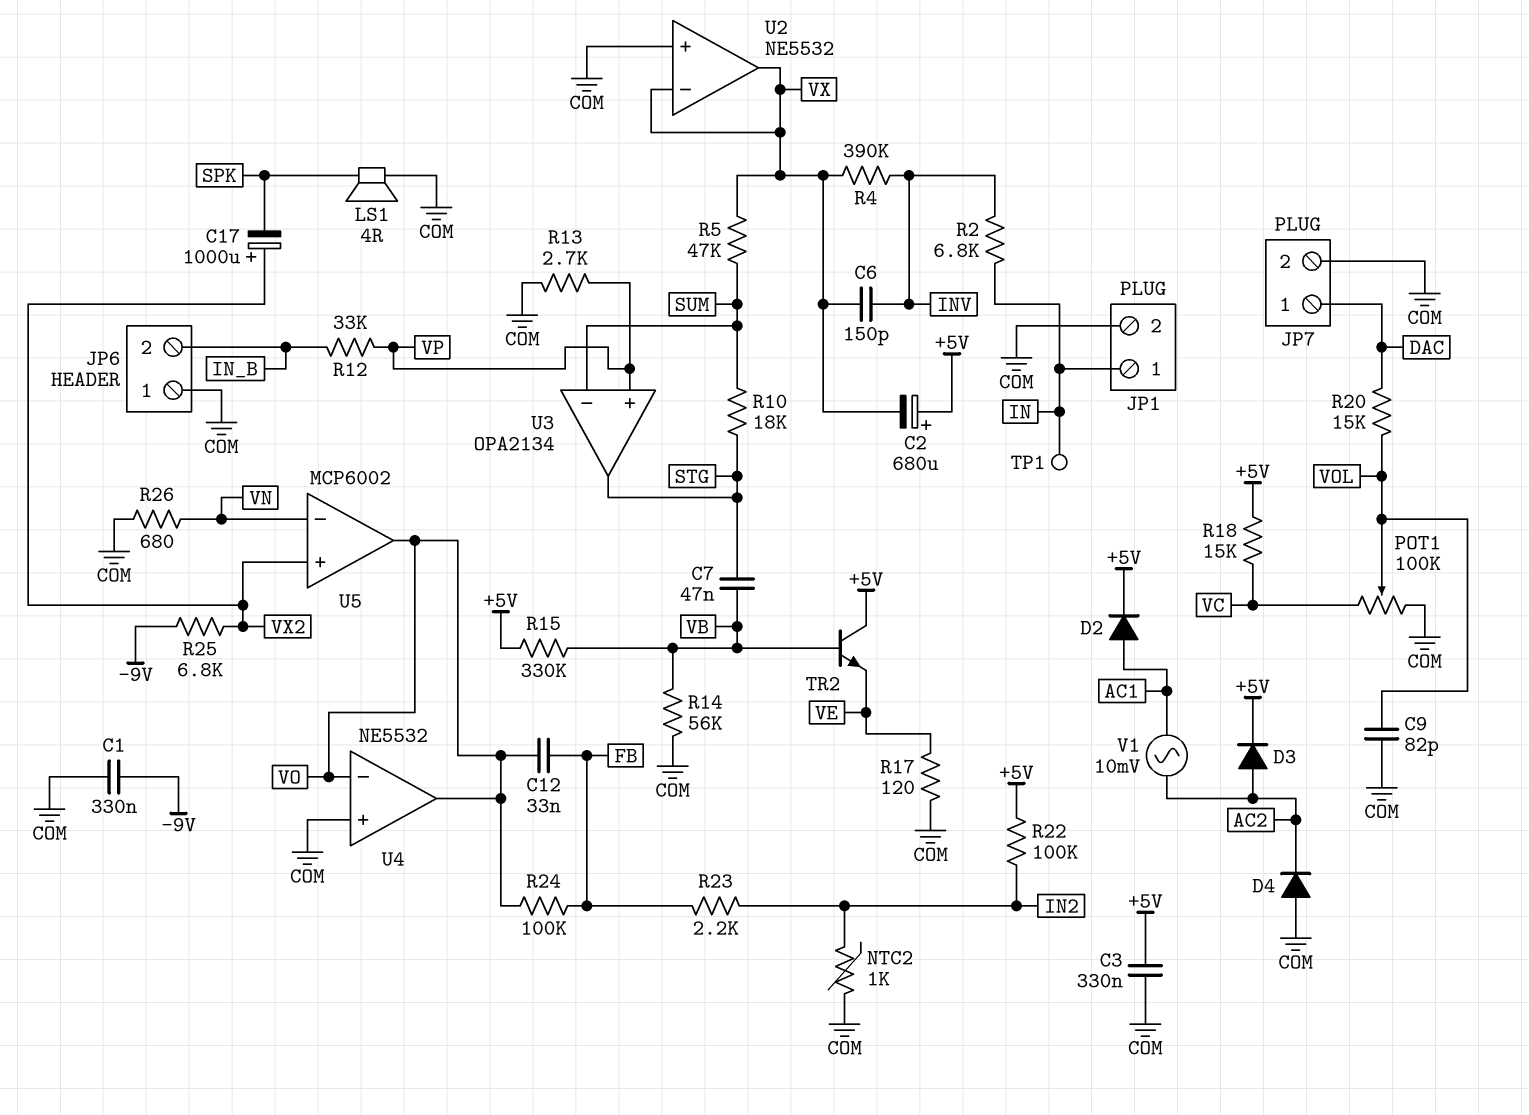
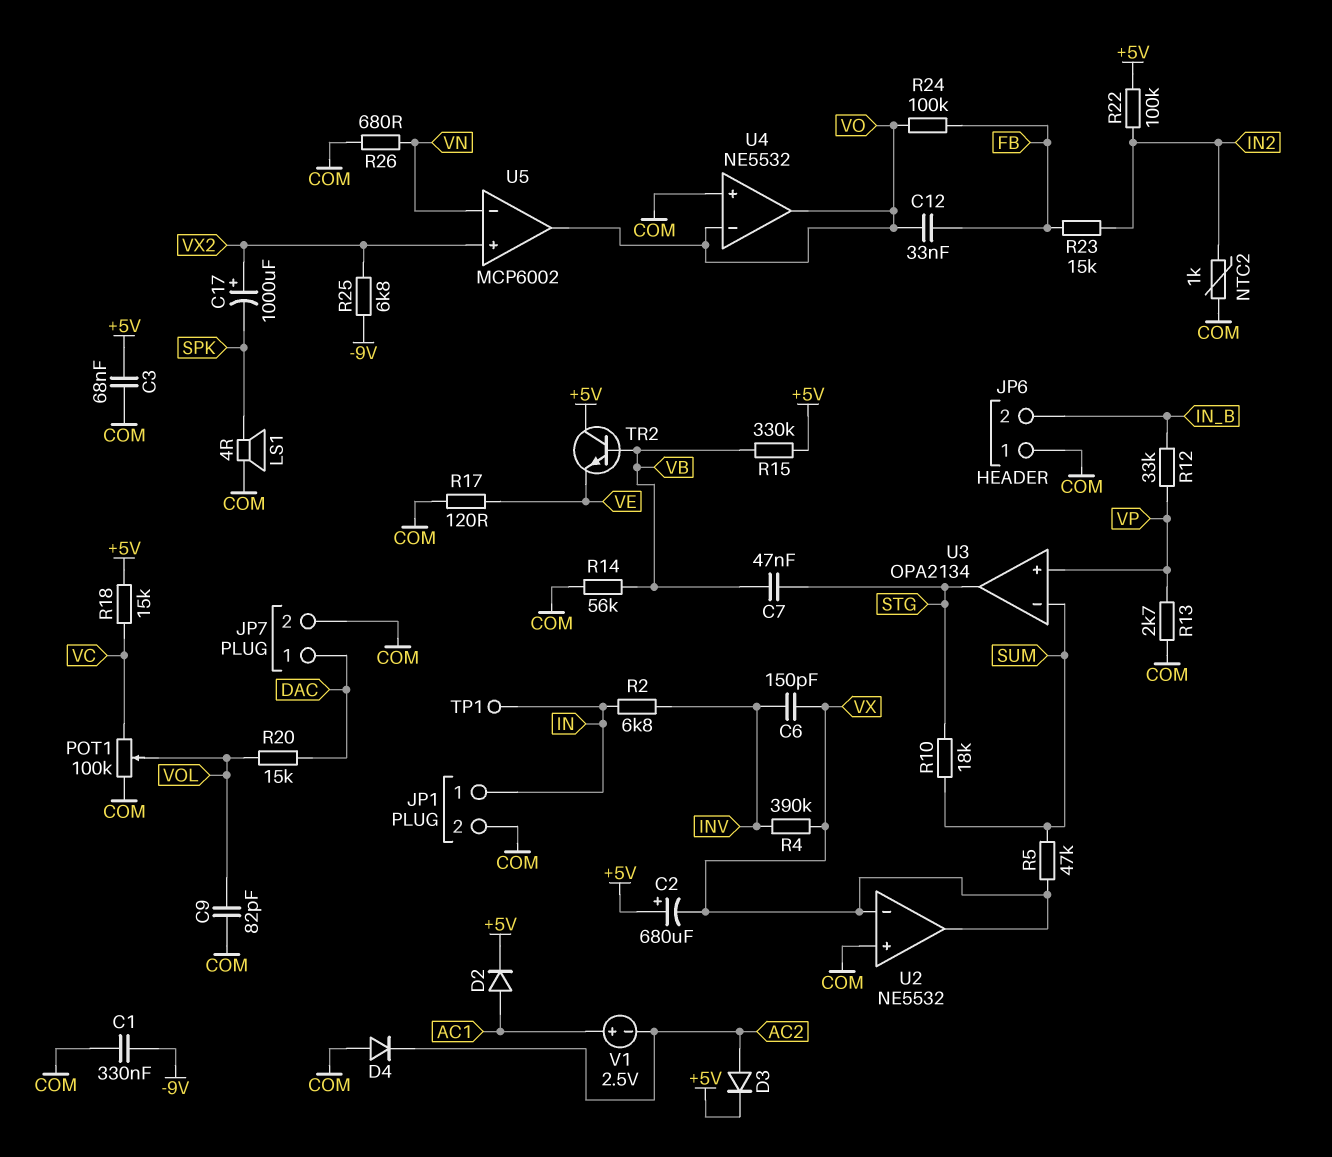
C3: 330nF (+5V, COM) -> 68nF (+5V, COM)
R23: 2.2k (FB, IN2) -> 15k (FB, IN2)
V1: AC 10mV (AC1, AC2) -> 2.5V (plus AC1, minus AC2)

